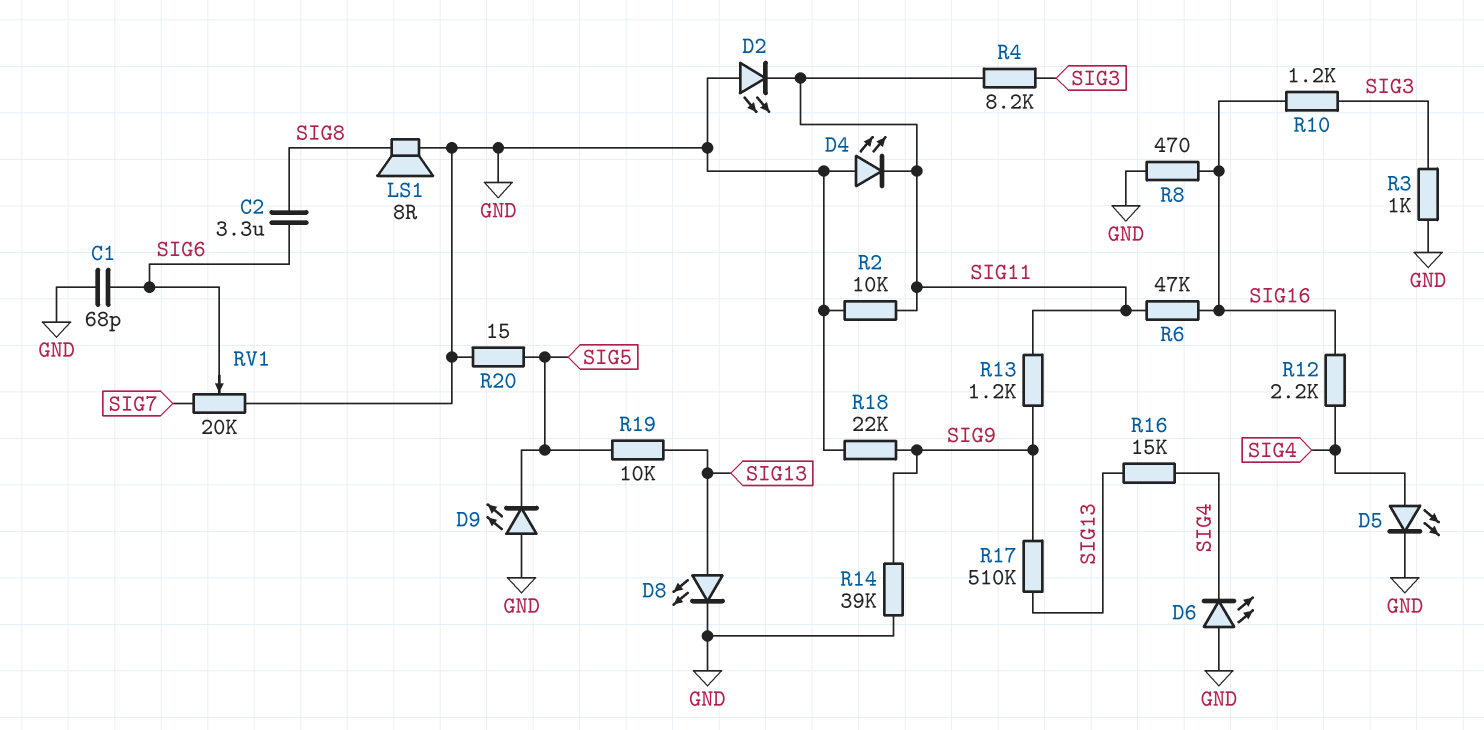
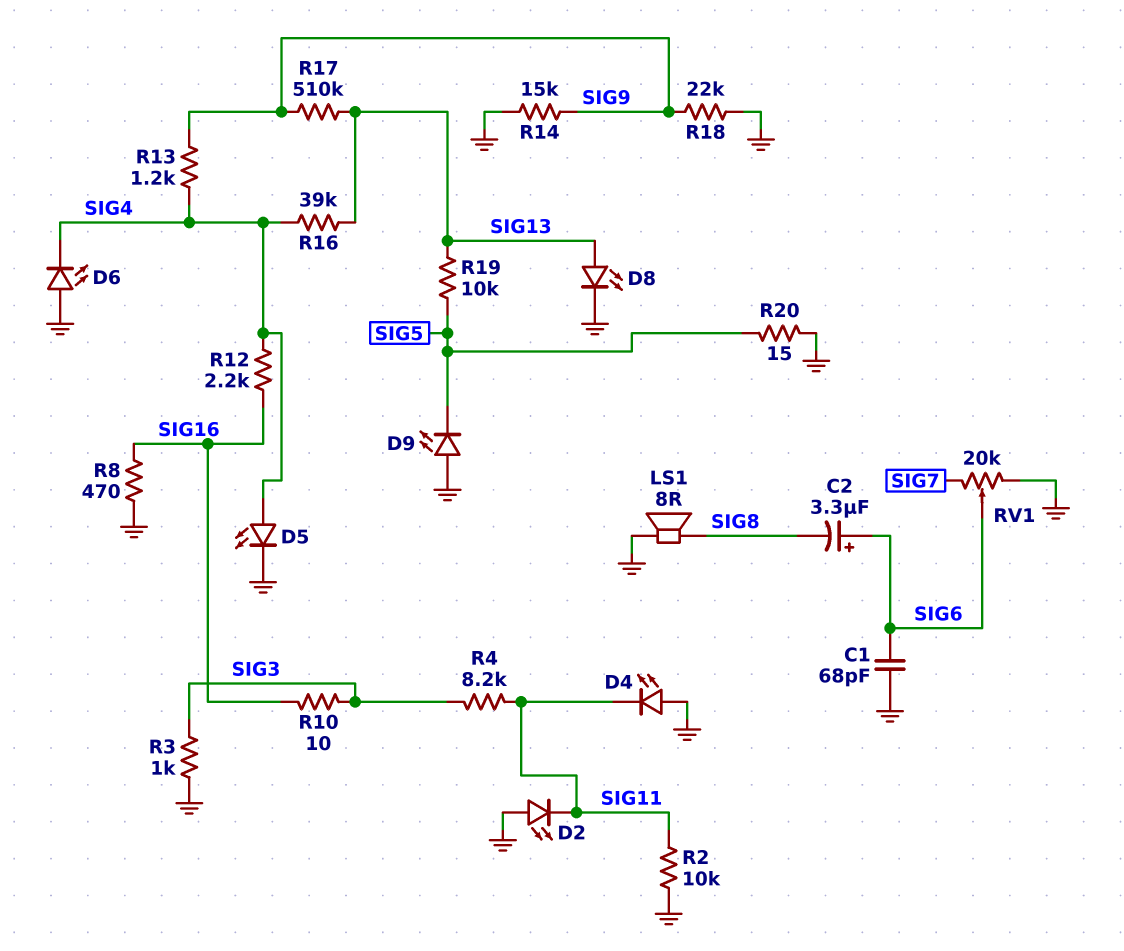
C2: 3.3uF (SIG6, SIG8) -> 3.3uF (plus SIG6, minus SIG8)
R6: 47k (SIG11, SIG16) -> none
R10: 1.2k (SIG3, SIG16) -> 10 (SIG3, SIG16)
R13: 1.2k (SIG9, SIG11) -> 1.2k (SIG4, SIG9)
R14: 39k (GND, SIG9) -> 15k (GND, SIG9)
R16: 15k (SIG4, SIG13) -> 39k (SIG4, SIG13)

